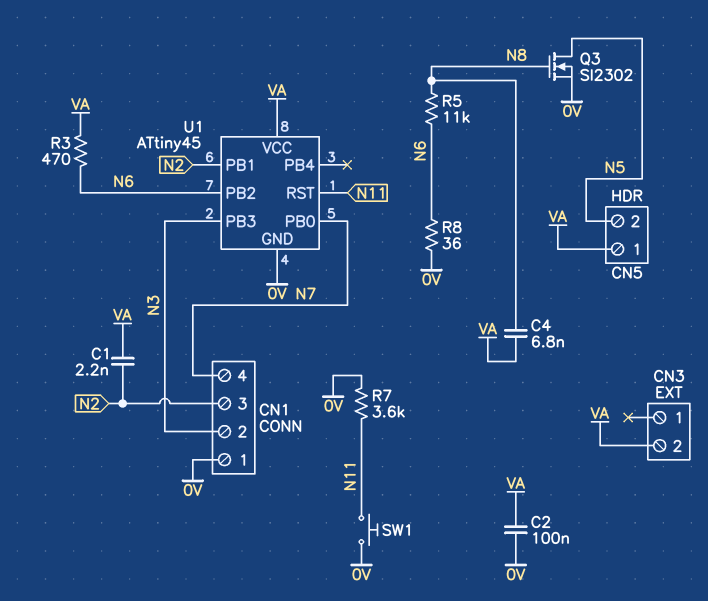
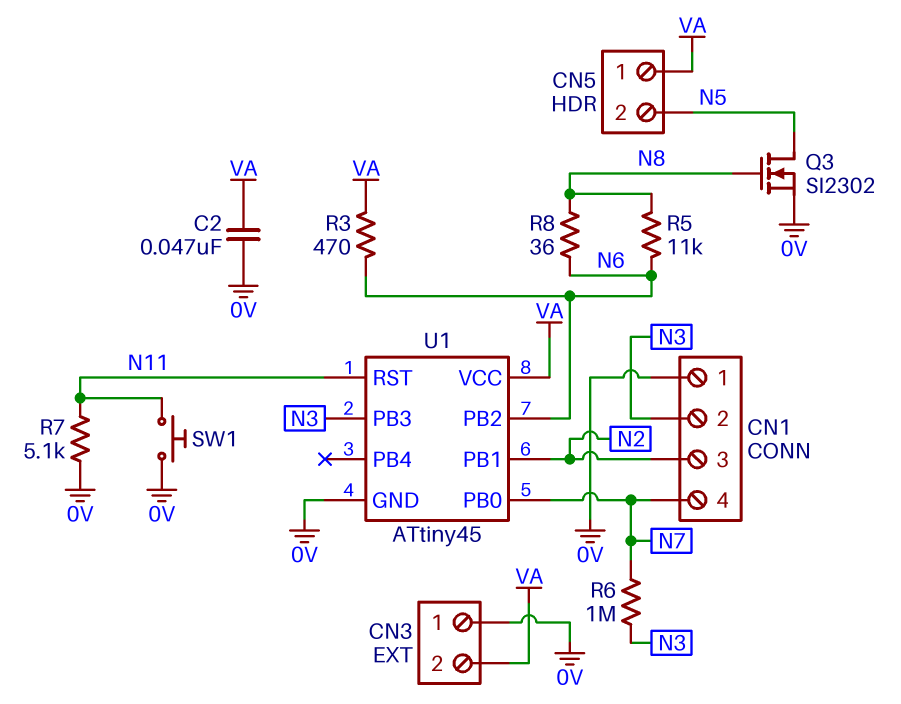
C1: 2.2nF (N2, VA) -> none
C2: 100nF (0V, VA) -> 47nF (0V, VA)
C4: 6.8nF (N8, VA) -> none
CN3 pin 1: none -> 0V
R6: none -> 1M (N3, N7)
R7: 3.6k (0V, N11) -> 5.1k (0V, N11)
R8: 36 (0V, N6) -> 36 (N6, N8)

